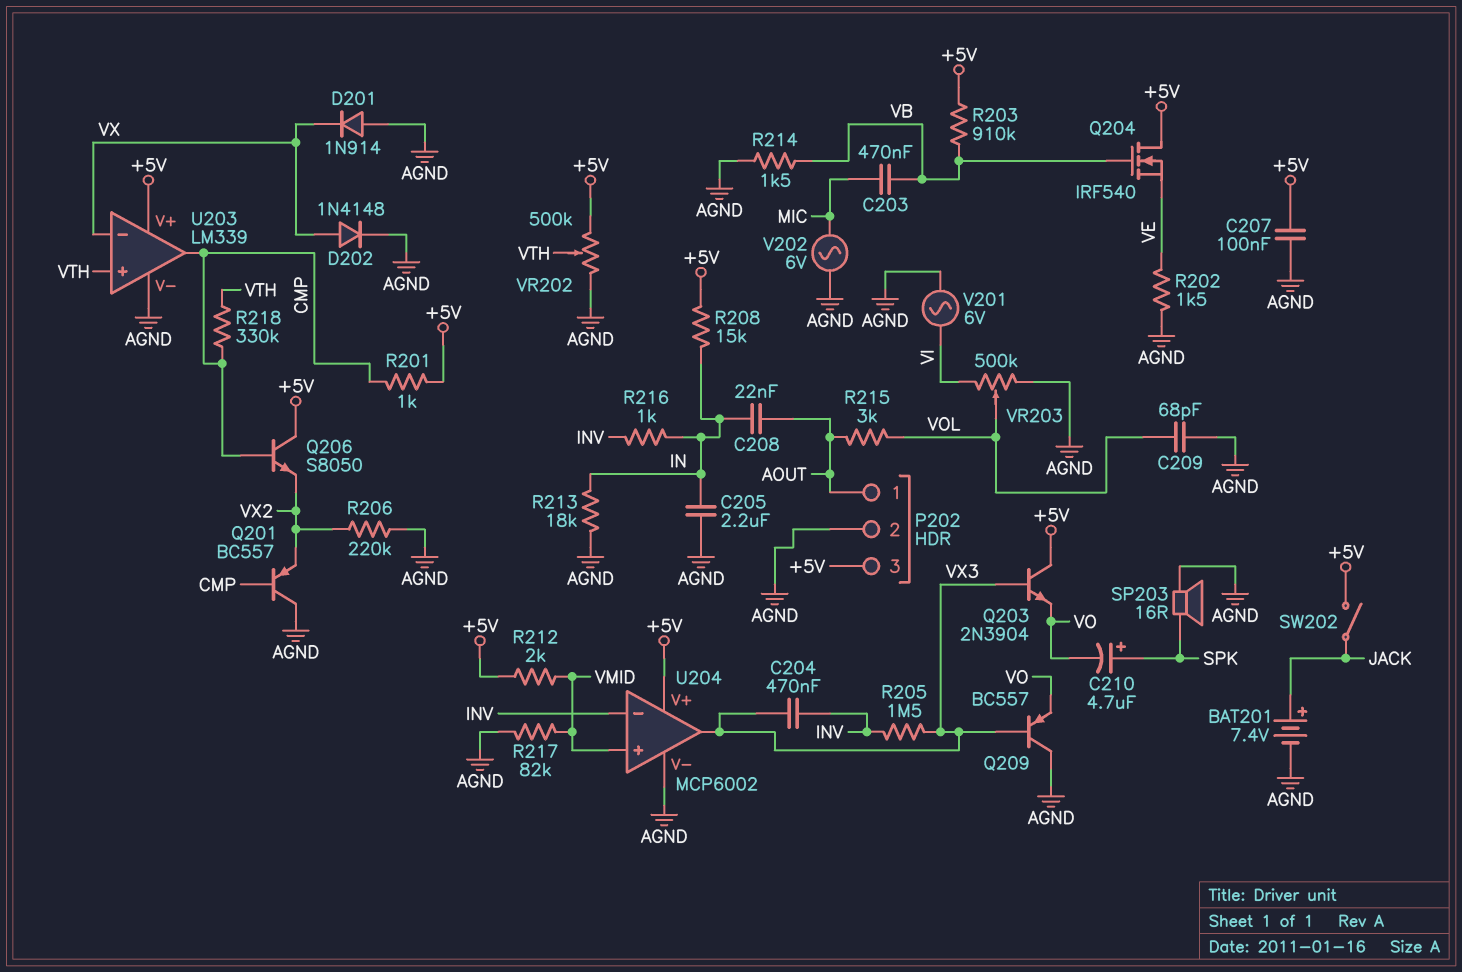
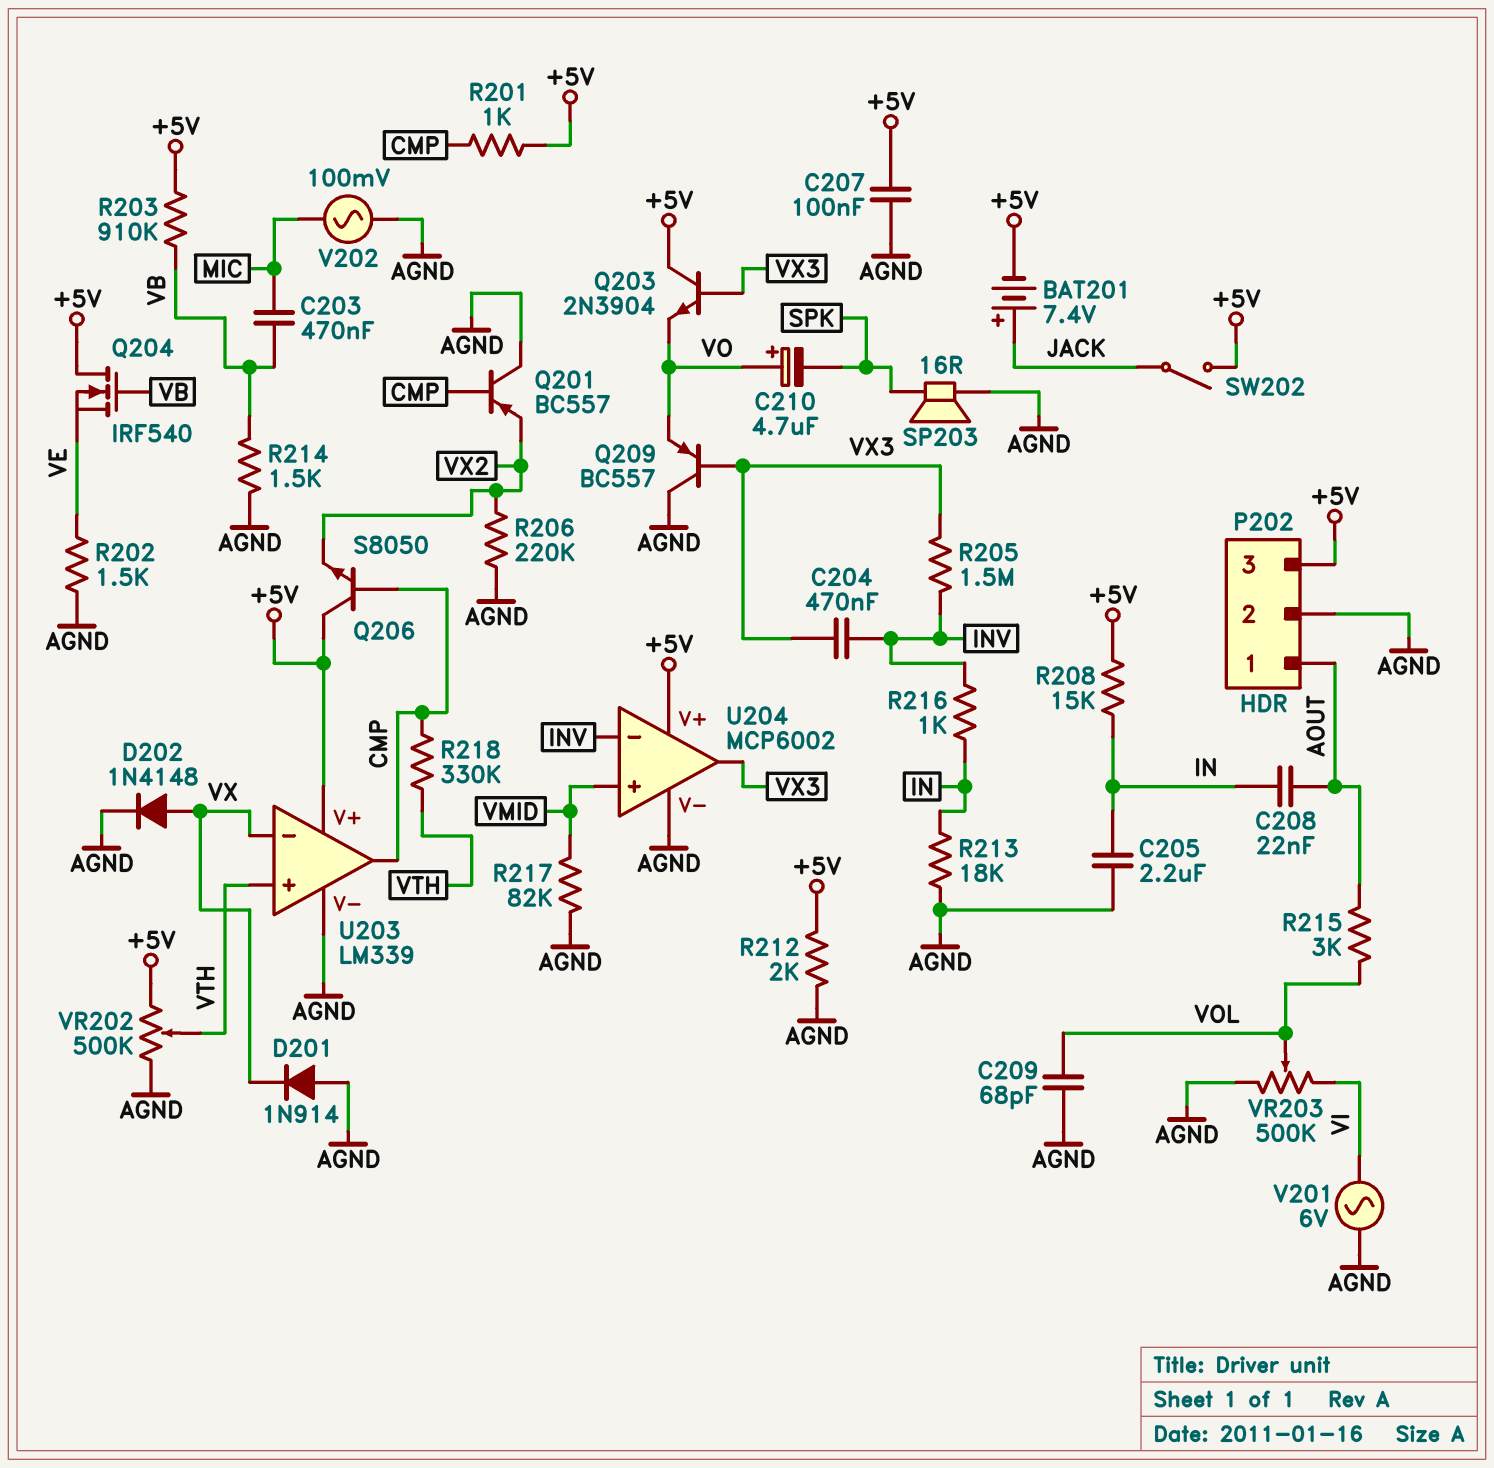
BAT201: 7.4V (plus JACK, minus AGND) -> 7.4V (plus JACK, minus +5V)
C210: 4.7uF (plus SPK, minus VO) -> 4.7uF (plus VO, minus SPK)
R212: 2k (+5V, VMID) -> 2k (+5V, AGND)
V202: AC 6V (AGND, MIC) -> AC 100mV (AGND, MIC)

